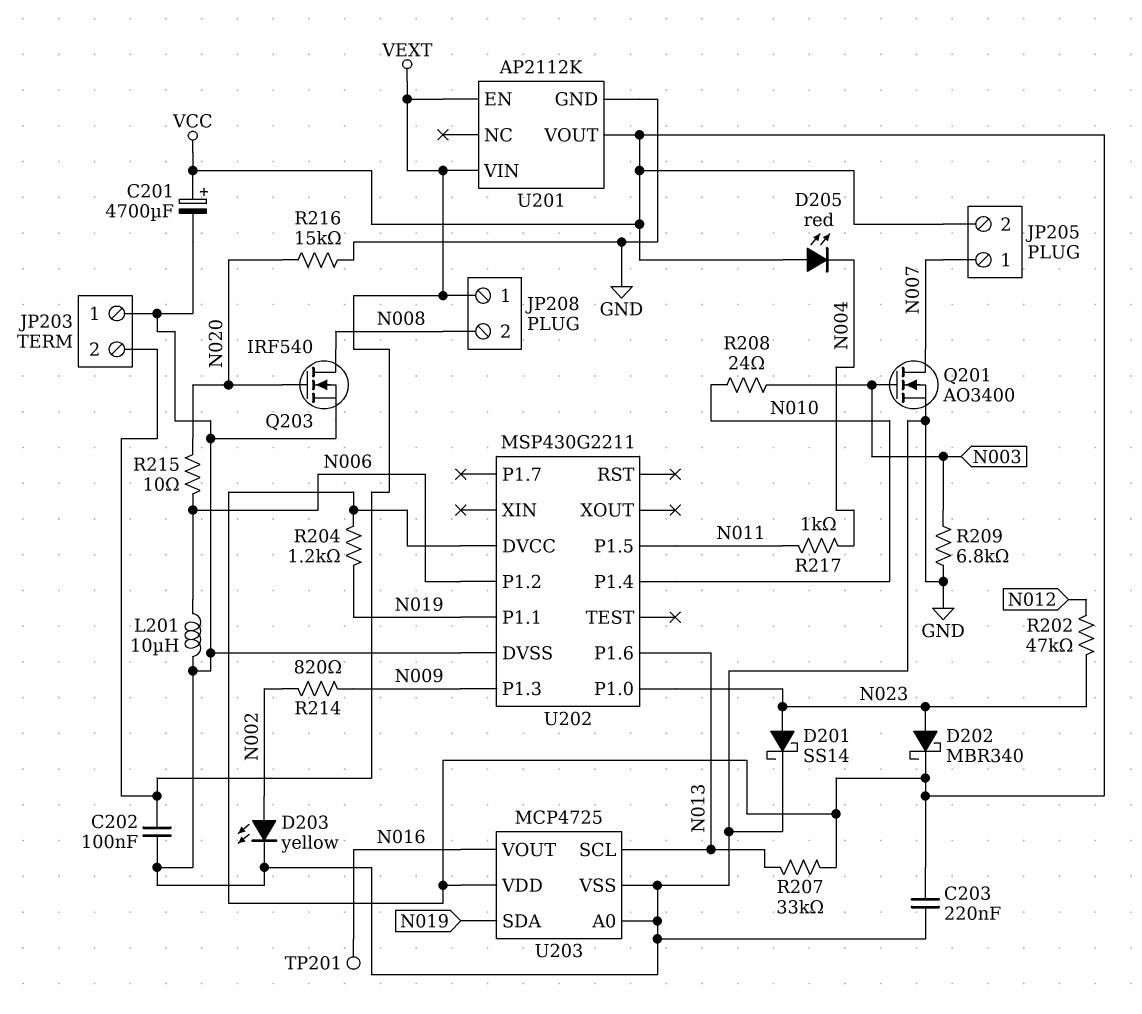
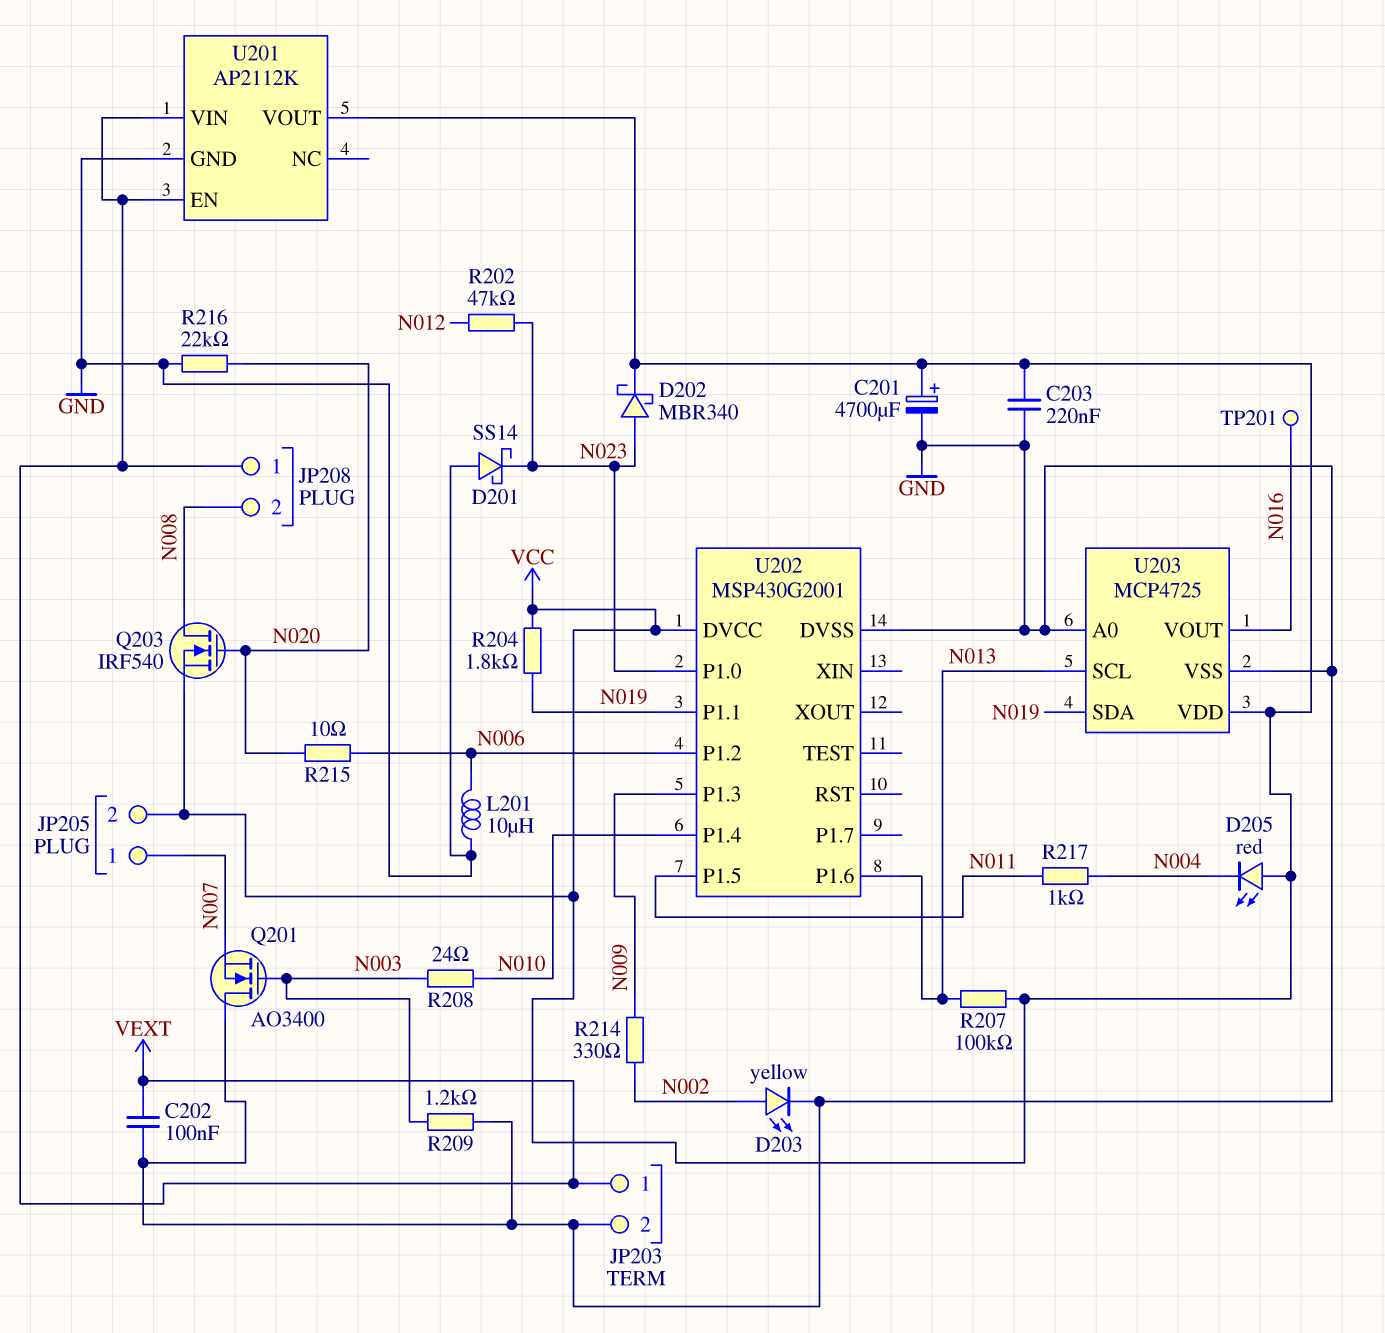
D201: schottky SS14 (A N023, K GND) -> schottky SS14 (A GND, K N023)
JP203 pin 1: GND -> VEXT
JP203 pin 2: VEXT -> GND
Q201: NMOS AO3400 (G N003, D N007, S GND) -> NMOS AO3400 (G N003, D GND, S N007)
Q203: NMOS IRF540 (G N020, D N008, S GND) -> NMOS IRF540 (G N020, D N008, S VCC)
R204: 1.2k (N019, VCC) -> 1.8k (N019, VCC)
R207: 33k (N013, VCC) -> 100k (N013, VCC)
R209: 6.8k (GND, N003) -> 1.2k (GND, N003)
R214: 820 (N002, N009) -> 330 (N002, N009)
R216: 15k (GND, N020) -> 22k (GND, N020)
U202: MSP430G2211 -> MSP430G2001

